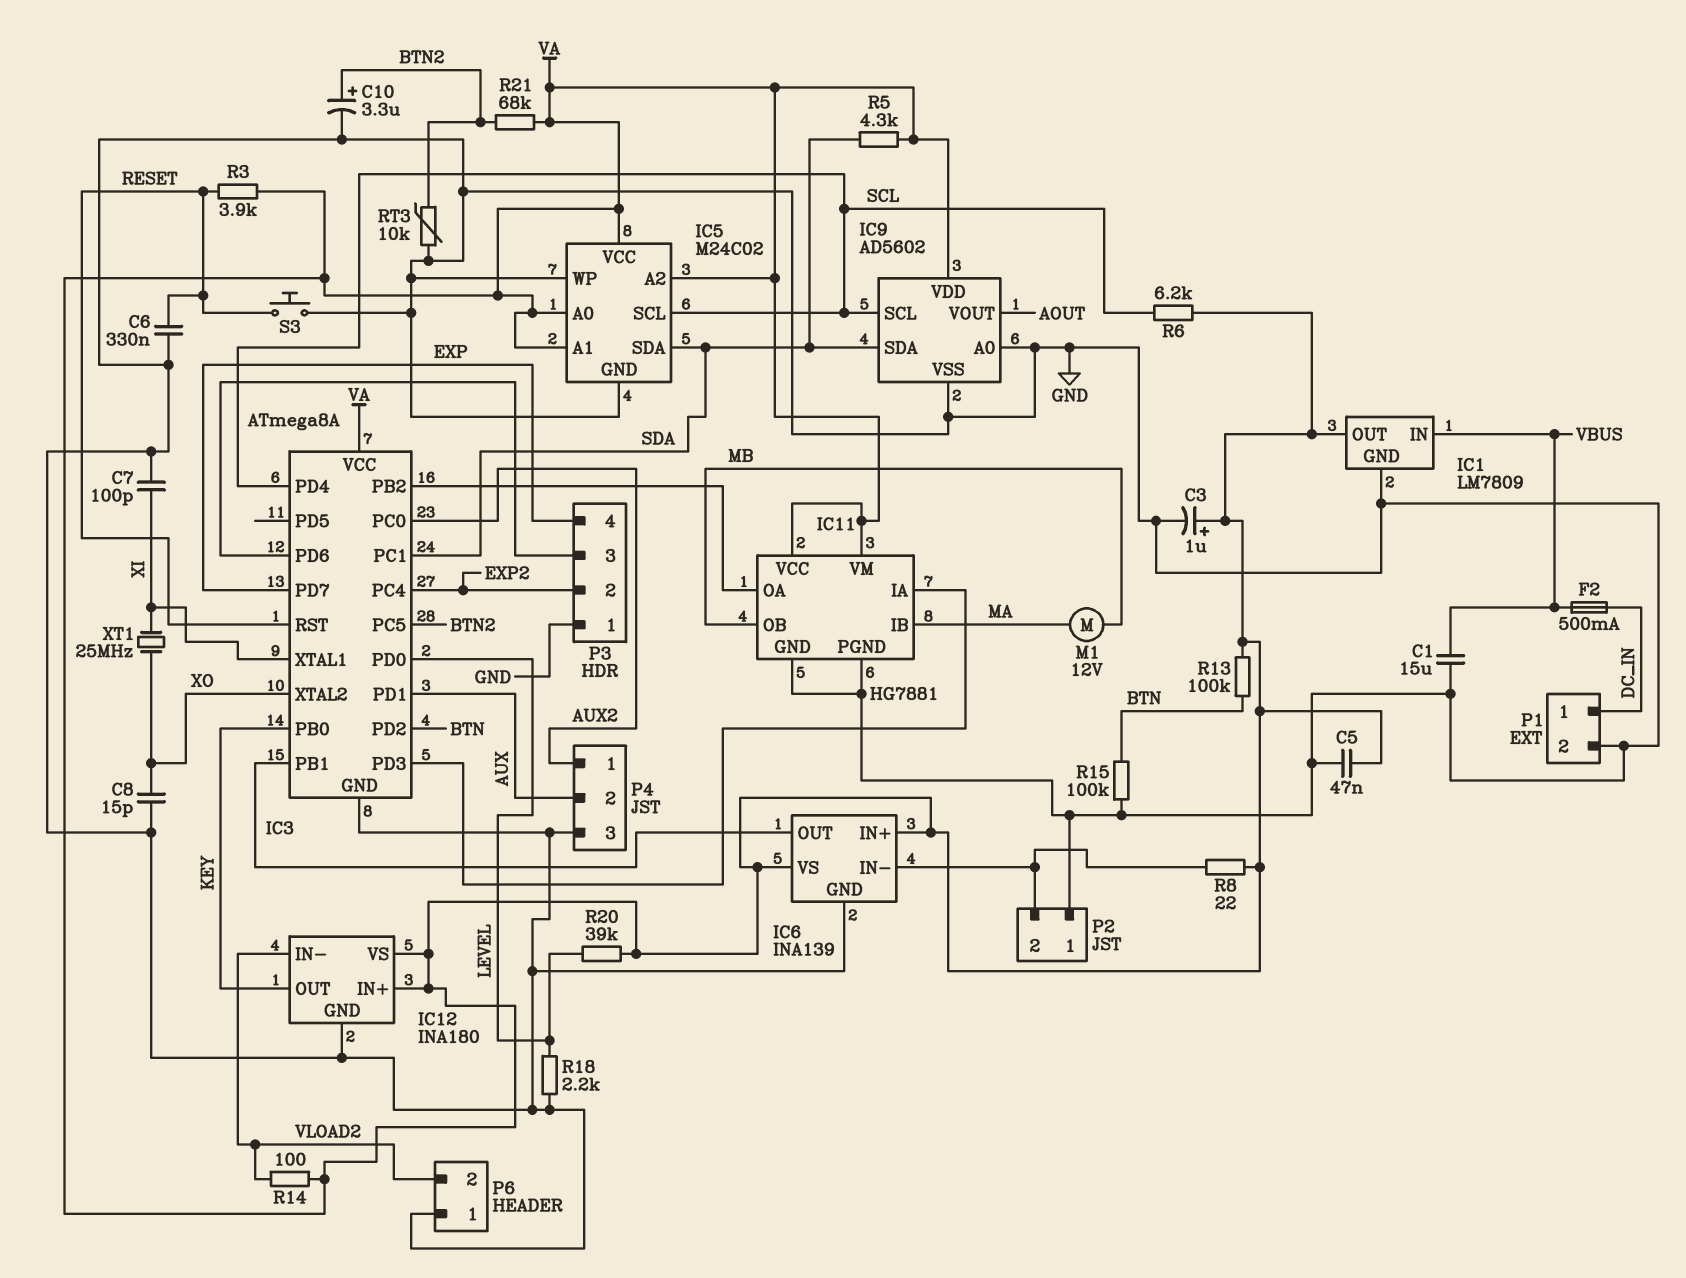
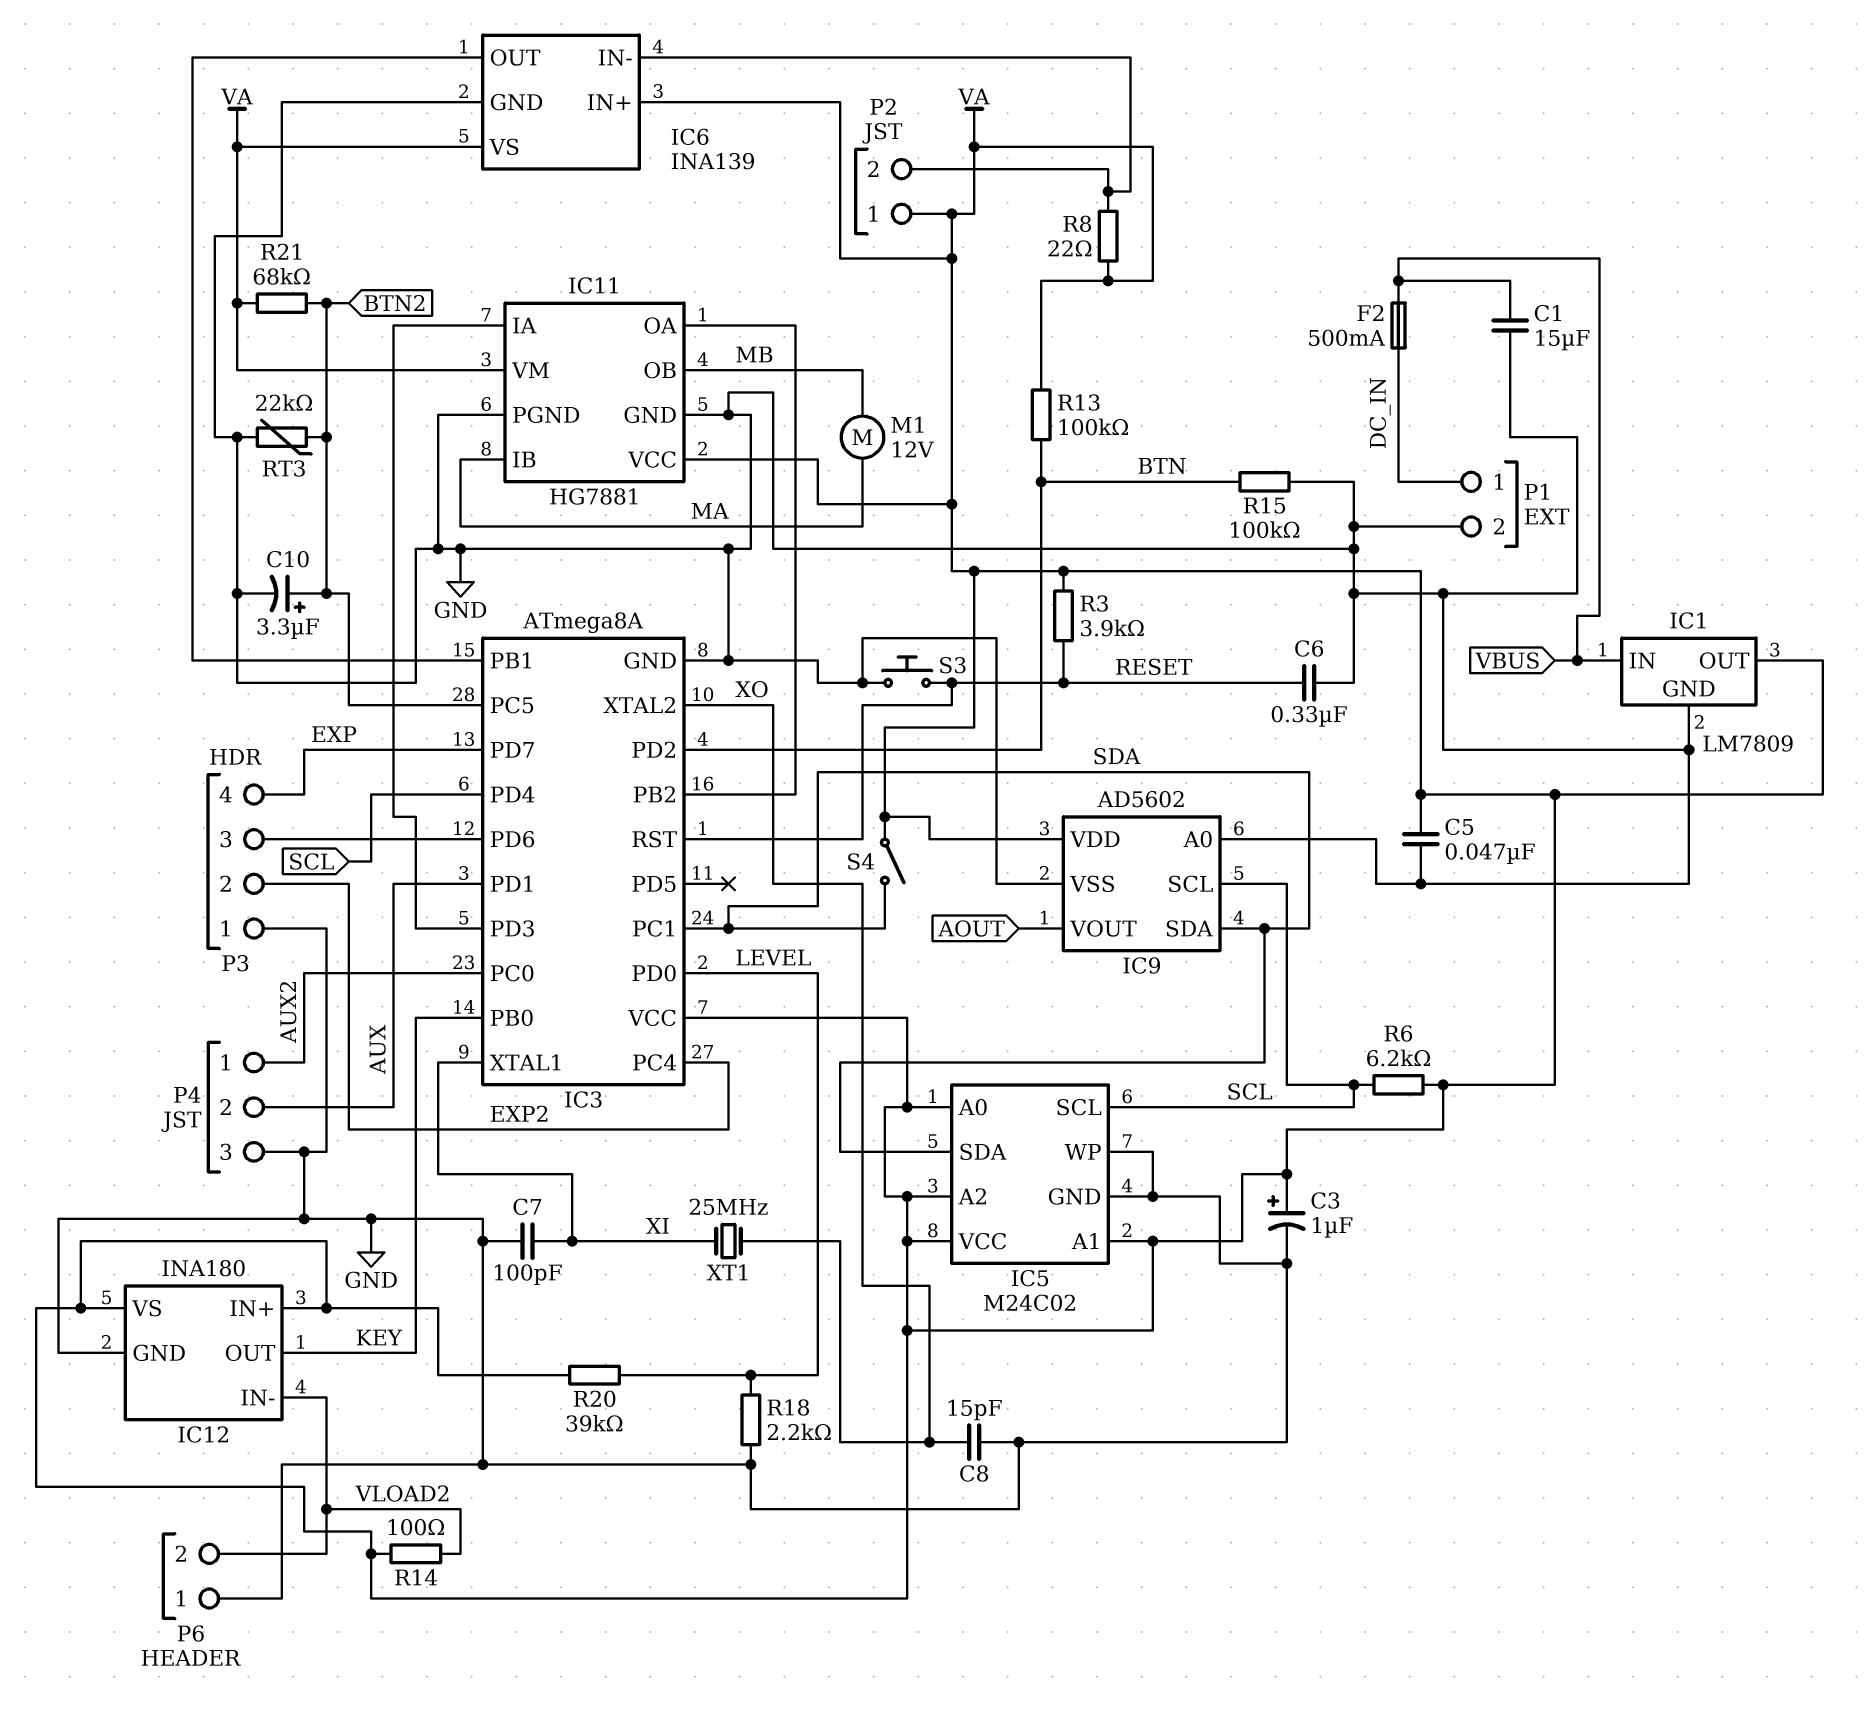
P2 pin 1: GND -> VA
R5: 4.3k (SDA, VA) -> none
RT3: 10k (BTN2, GND) -> 22k (BTN2, GND)
S4: none -> switch (SDA, VA)

